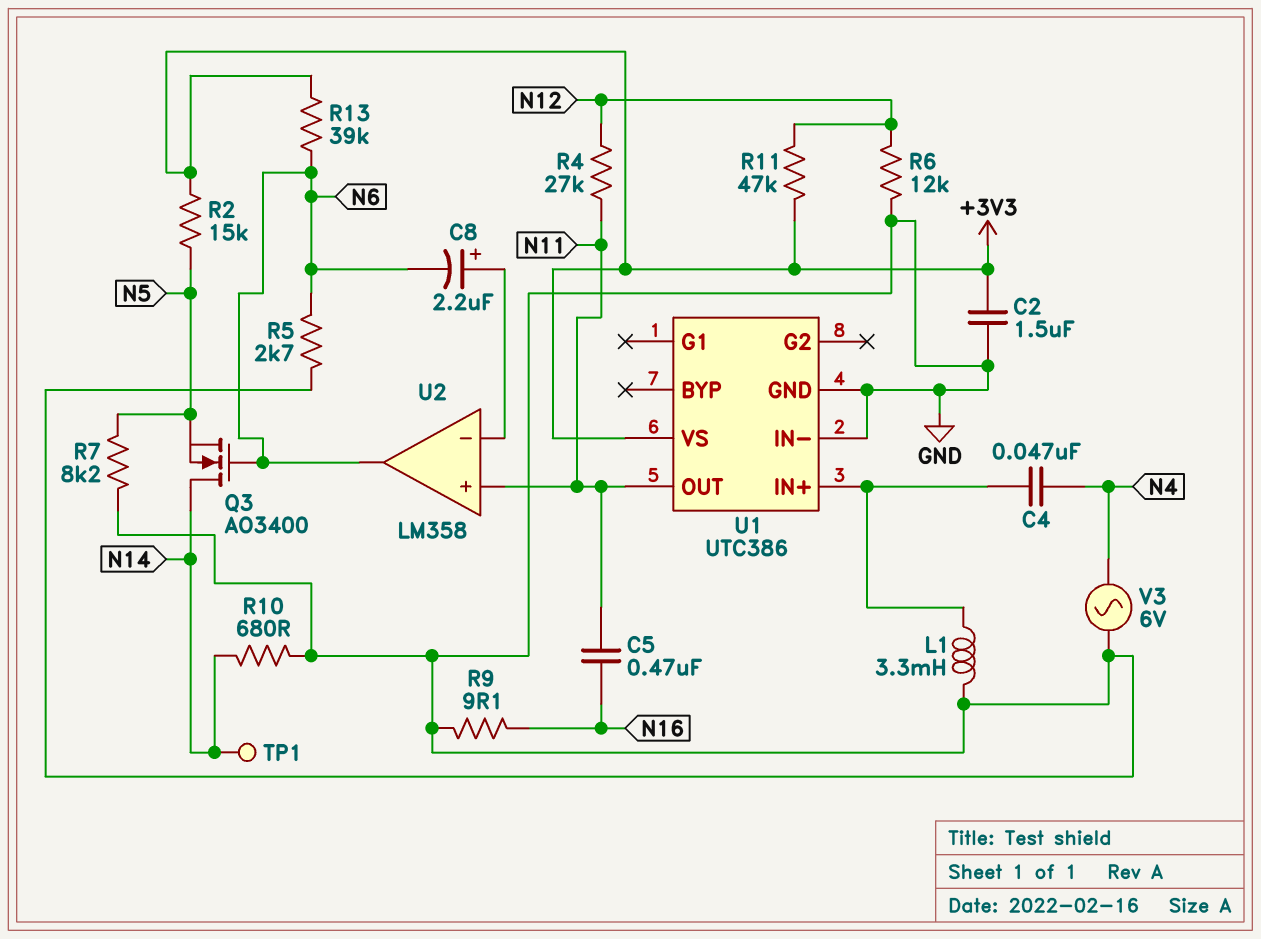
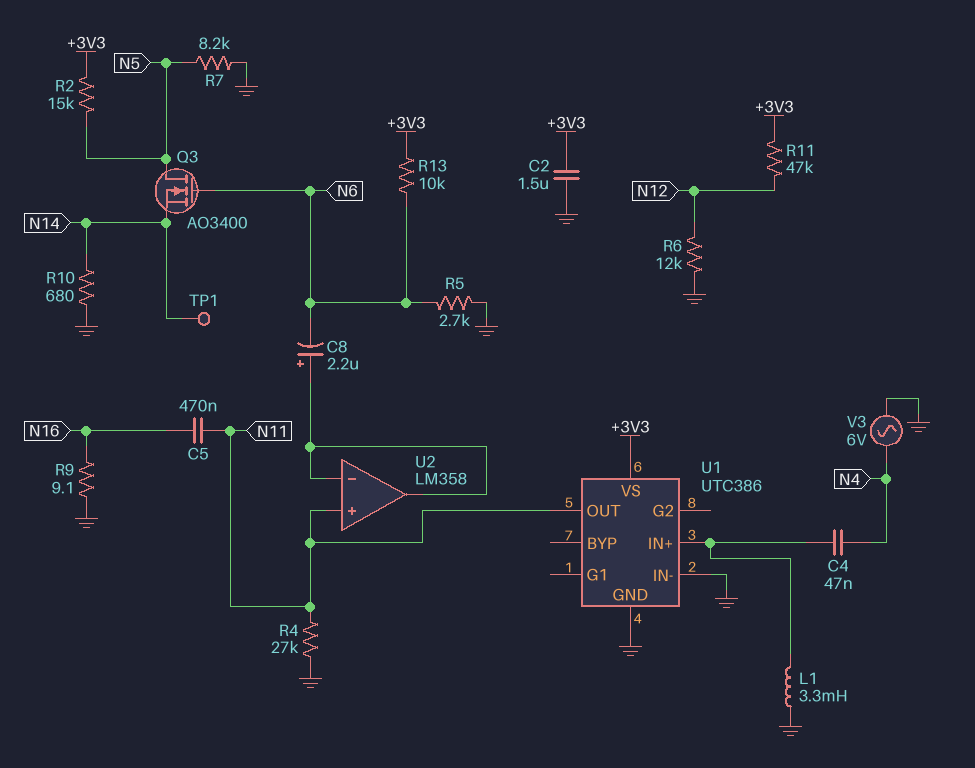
Q3: NMOS AO3400 (G N6, D N14, S N5) -> NMOS AO3400 (G N6, D N5, S N14)
R4: 27k (N11, N12) -> 27k (GND, N11)
R13: 39k (+3V3, N6) -> 10k (+3V3, N6)
U2 pin out: N6 -> U2/in-

